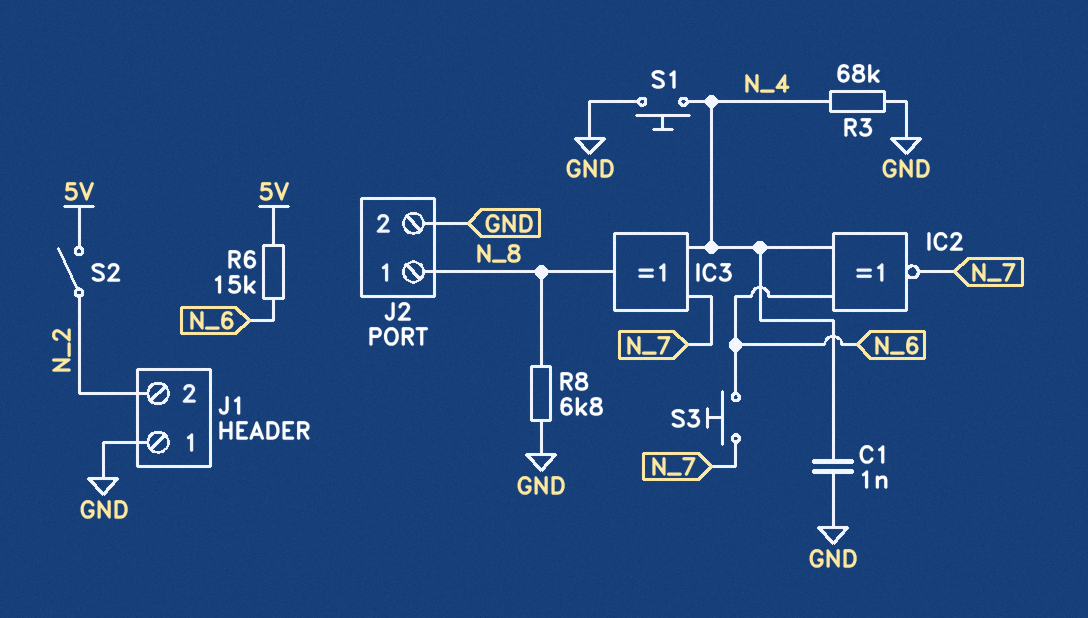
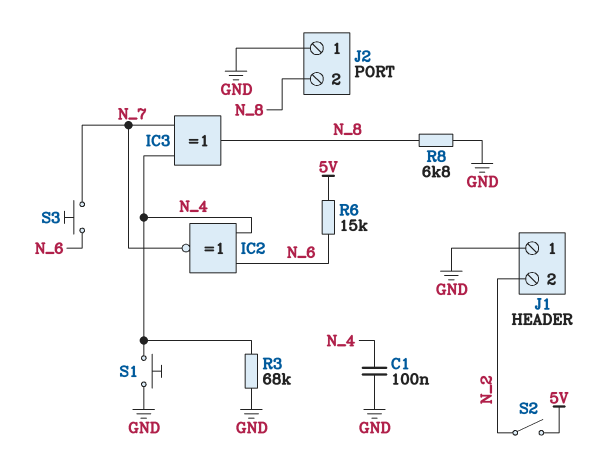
C1: 1nF (GND, N_4) -> 100nF (GND, N_4)
J2 pin 1: N_8 -> GND
J2 pin 2: GND -> N_8

